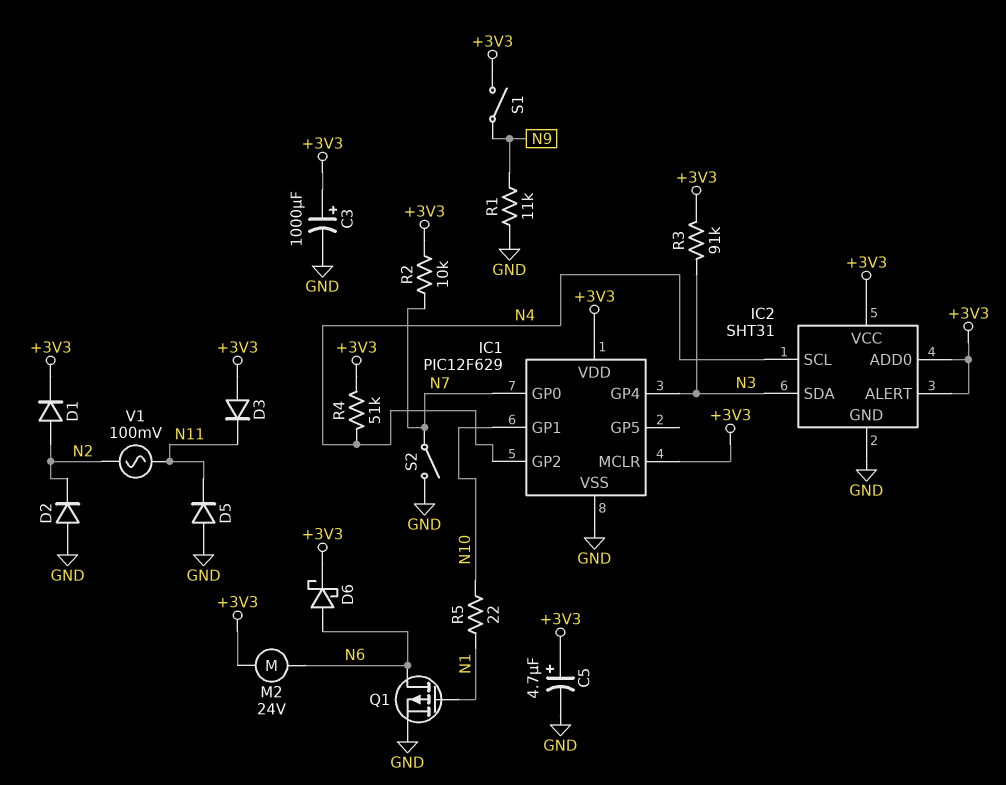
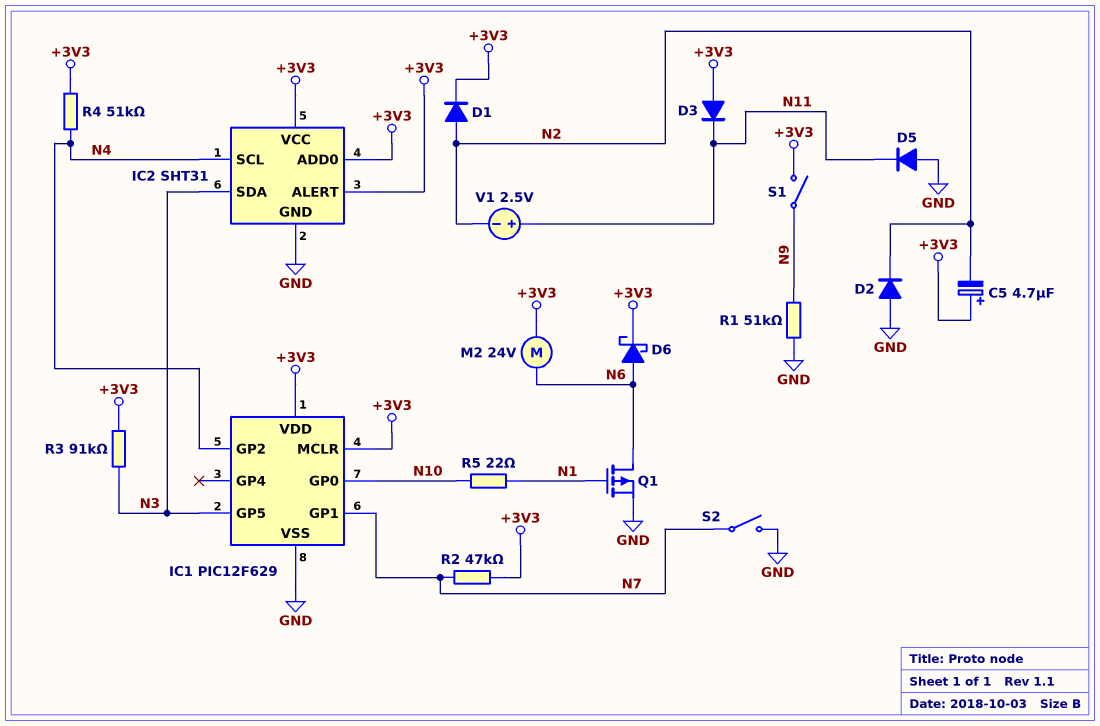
C3: 1000uF (plus +3V3, minus GND) -> none
C5: 4.7uF (plus +3V3, minus GND) -> 4.7uF (plus +3V3, minus N2)
IC1 pin GP0: N7 -> N10
IC1 pin GP1: N10 -> N7
IC1 pin GP4: N3 -> none
IC1 pin GP5: none -> N3
R1: 11k (GND, N9) -> 51k (GND, N9)
R2: 10k (+3V3, N7) -> 47k (+3V3, N7)
V1: AC 100mV (N2, N11) -> 2.5V (plus N11, minus N2)

